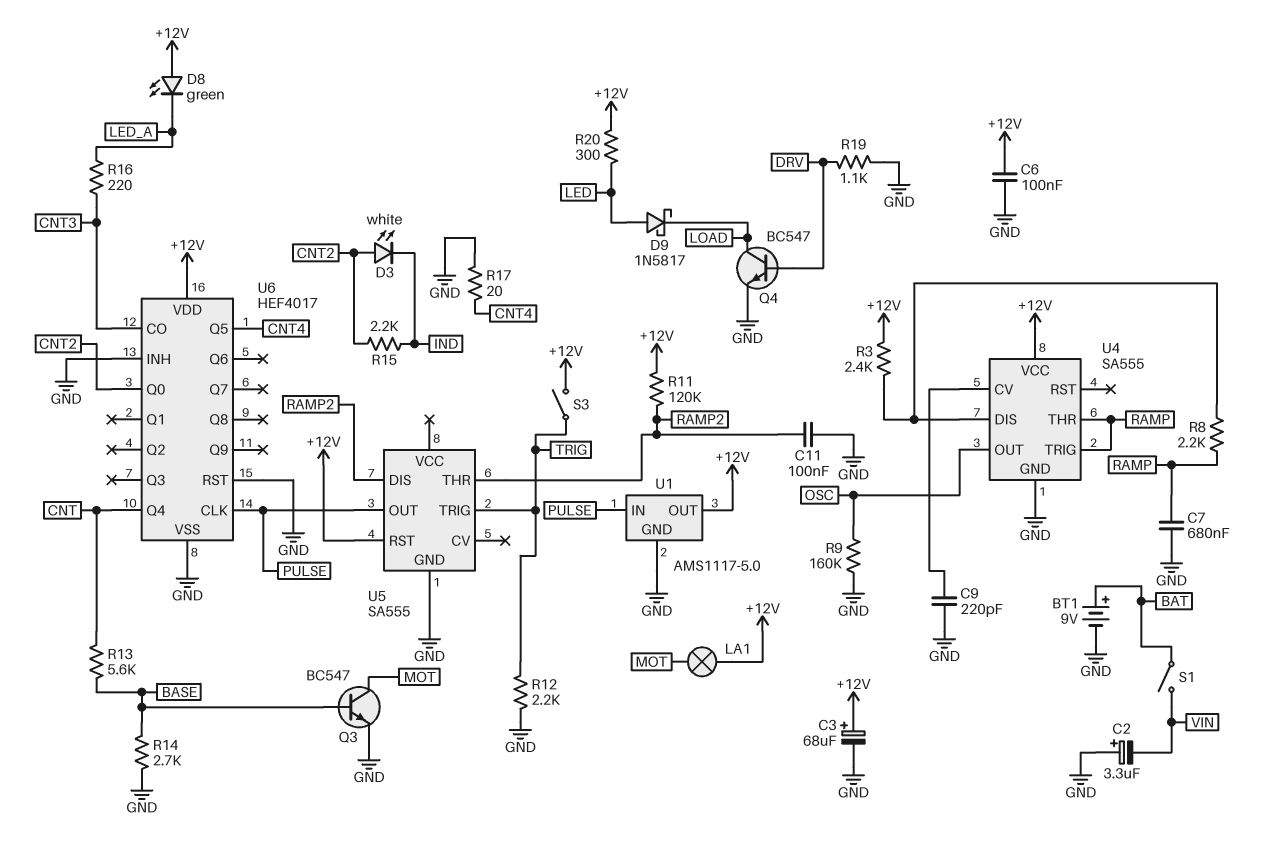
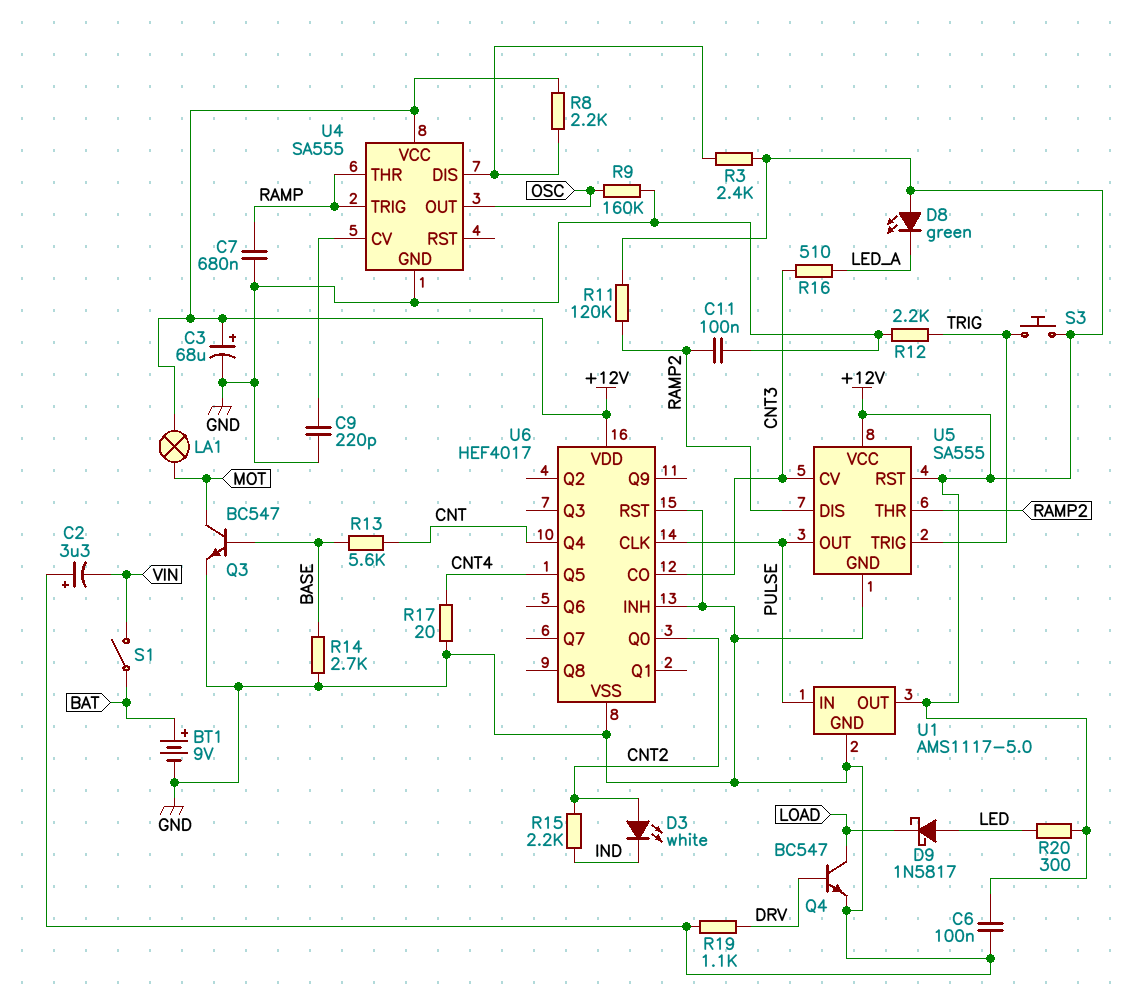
R8: 2.2k (RAMP, U4/DIS) -> 2.2k (+12V, U4/DIS)
R16: 220 (CNT3, LED_A) -> 510 (CNT3, LED_A)
S3: switch (+12V, TRIG) -> button (+12V, TRIG)
U5 pin CV: none -> CNT3
U5 pin VCC: none -> +12V

